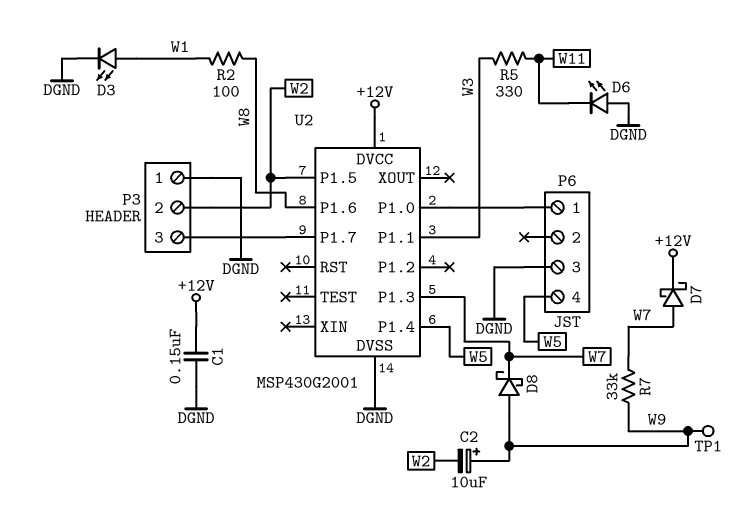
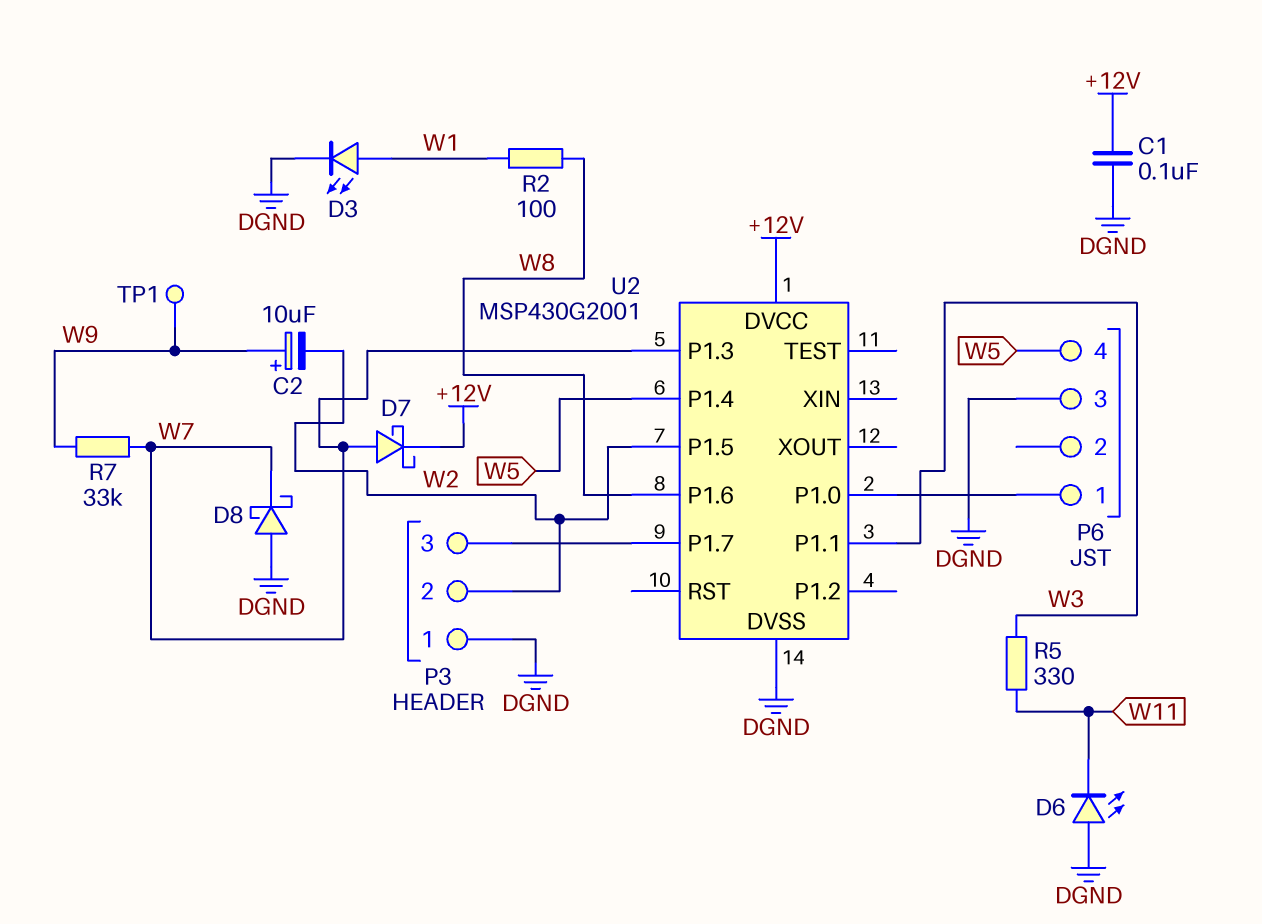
C1: 150nF (+12V, DGND) -> 100nF (+12V, DGND)
D8: schottky (A W9, K W7) -> schottky (A DGND, K W7)

